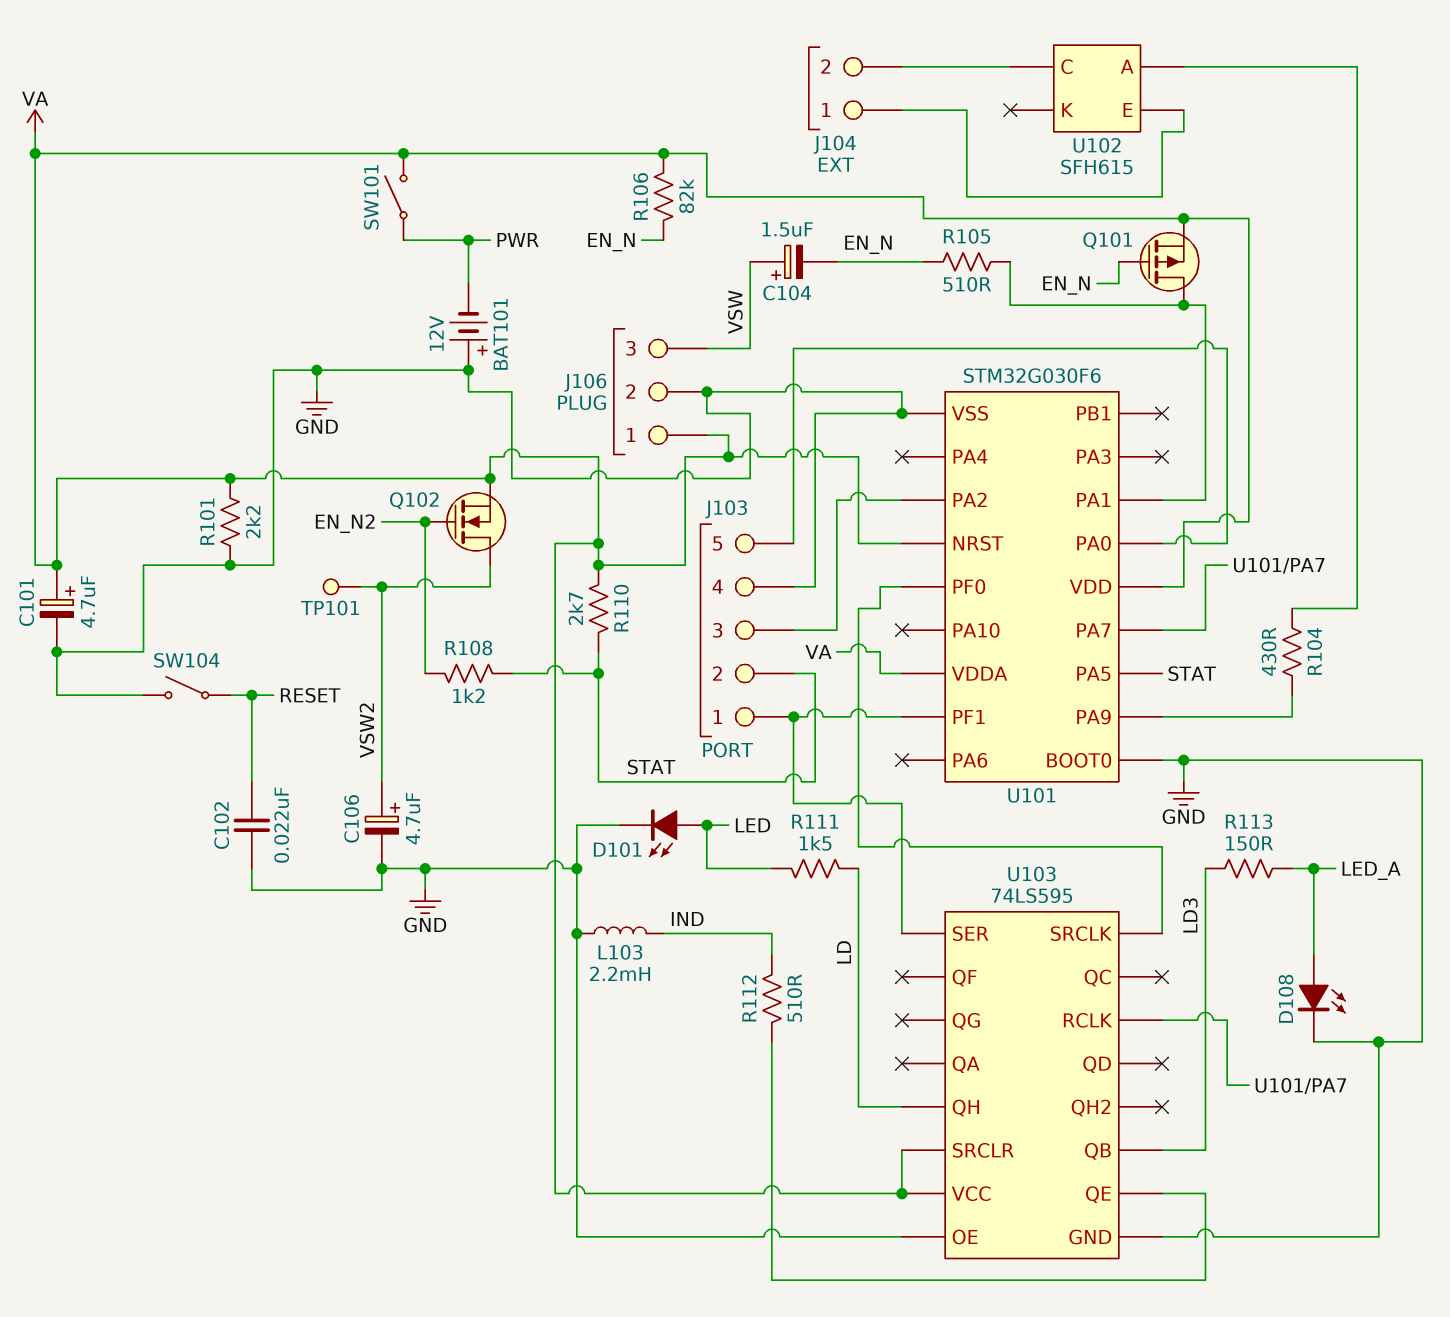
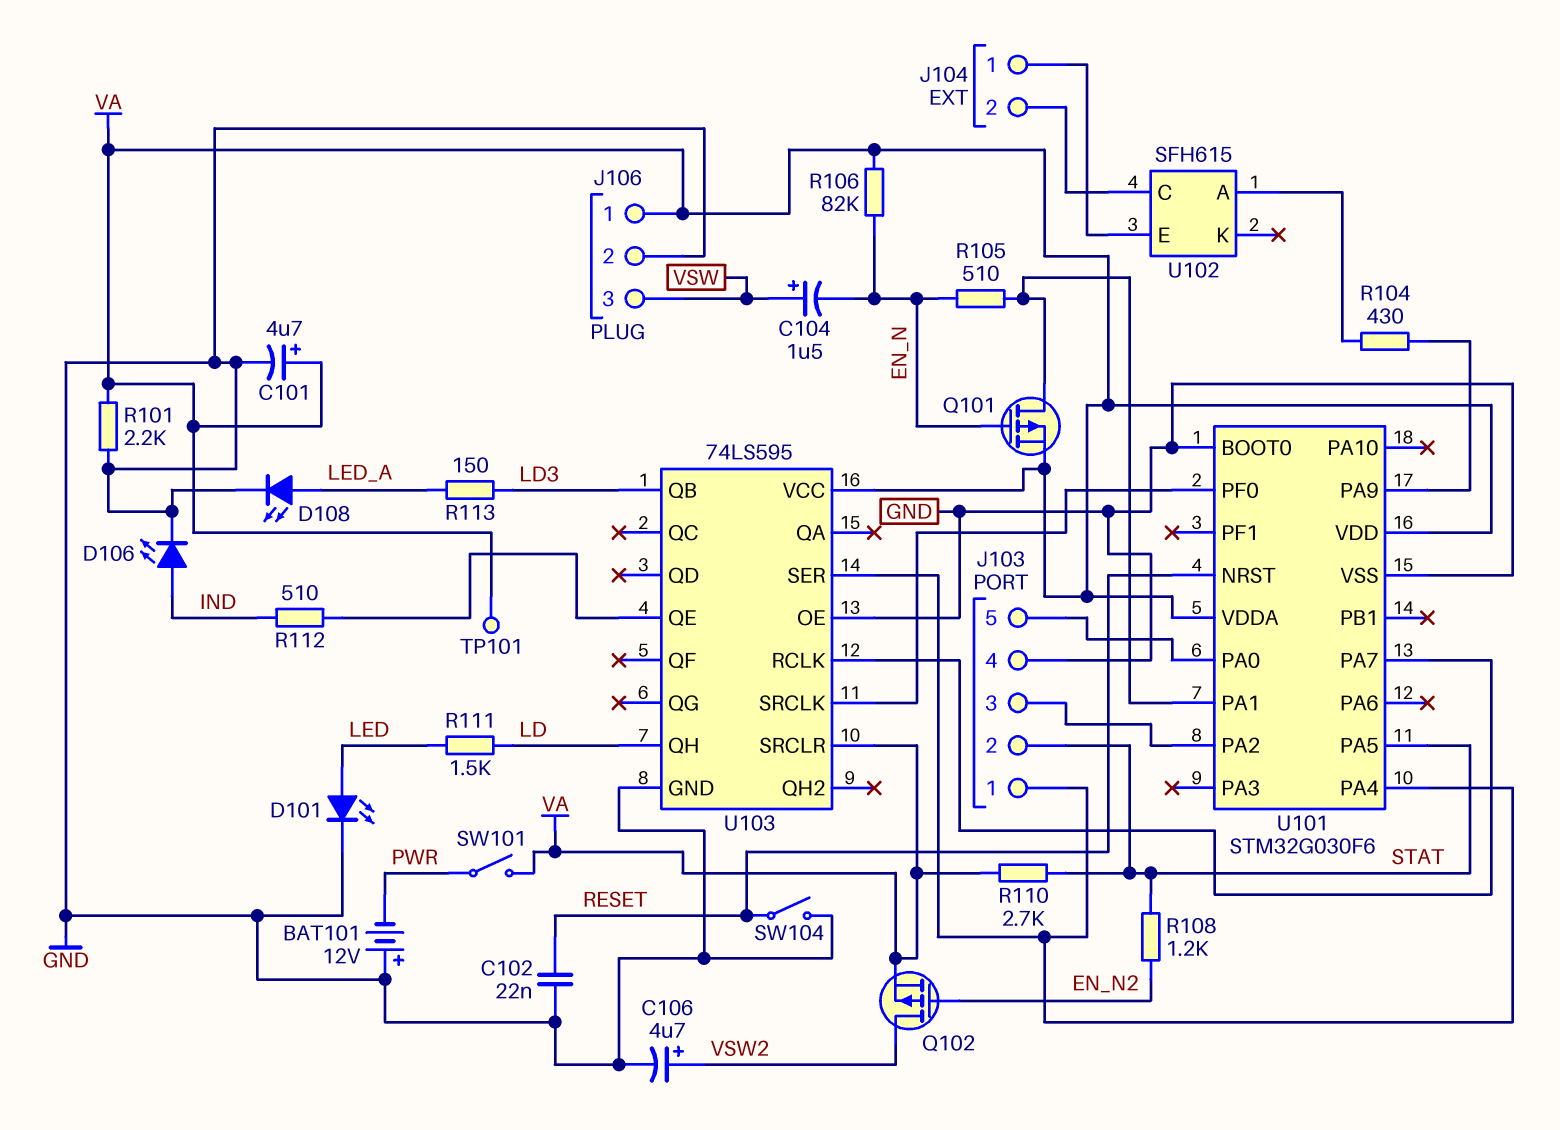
D106: none -> LED (A IND, K GND)
L103: 2.2mH (GND, IND) -> none
Q102: NMOS (G EN_N2, D VSW2, S VA) -> PMOS (G EN_N2, D VSW2, S VA)
TP101: test point (VSW2) -> test point (VA)
U101 pin NRST: VA -> RESET
U101 pin PA4: none -> J103/1
U101 pin PF1: J103/1 -> none

